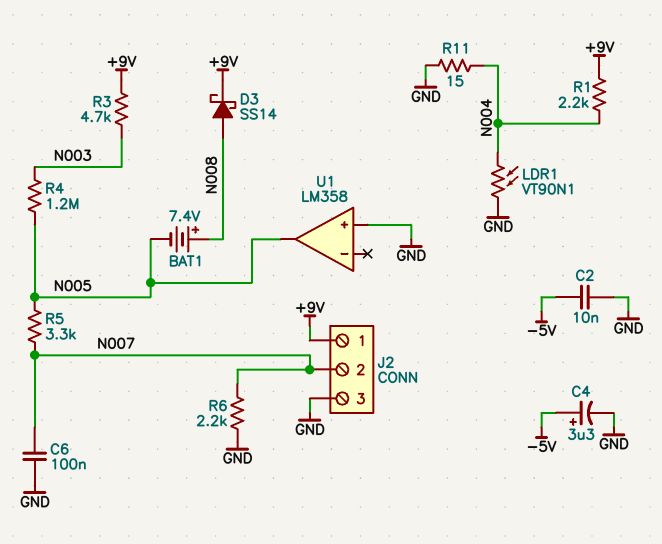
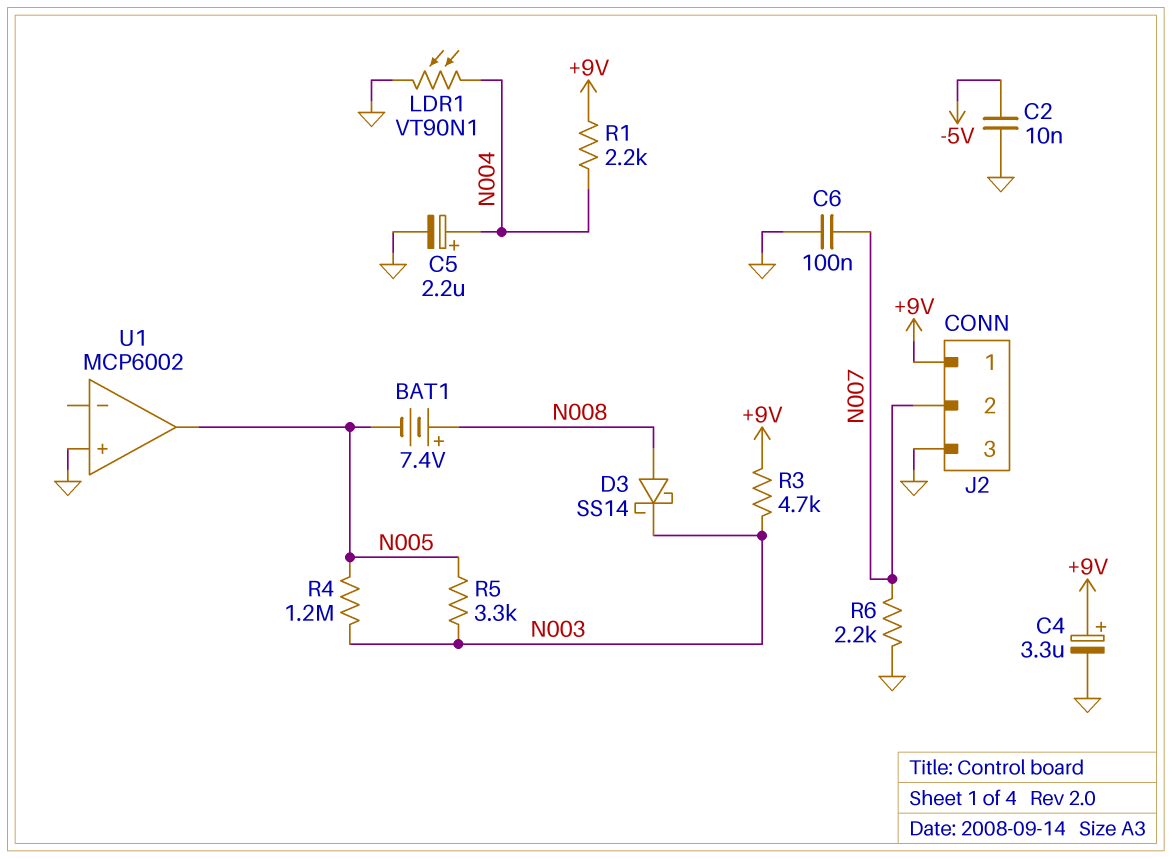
C4: 3.3uF (plus -5V, minus GND) -> 3.3uF (plus +9V, minus GND)
C5: none -> 2.2uF (plus N004, minus GND)
D3: schottky SS14 (A N008, K +9V) -> schottky SS14 (A N008, K N003)
R5: 3.3k (N005, N007) -> 3.3k (N003, N005)
R11: 15 (GND, N004) -> none
U1: LM358 -> MCP6002

